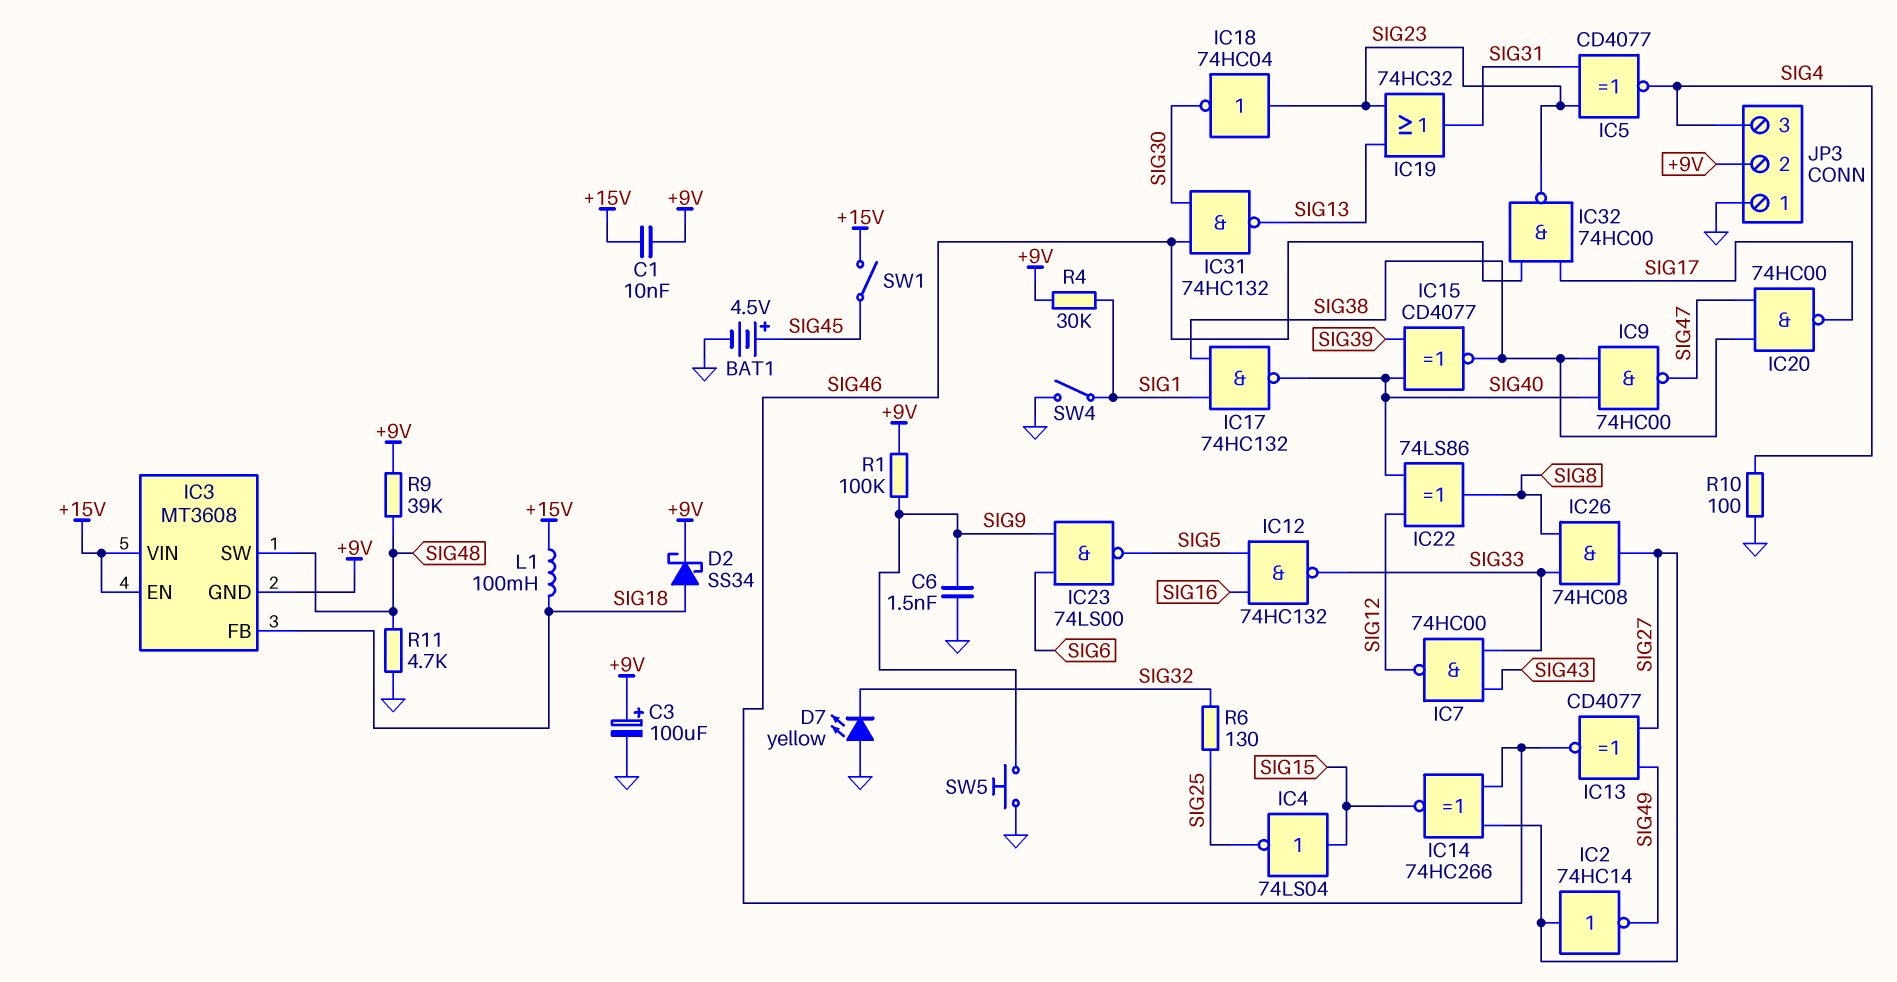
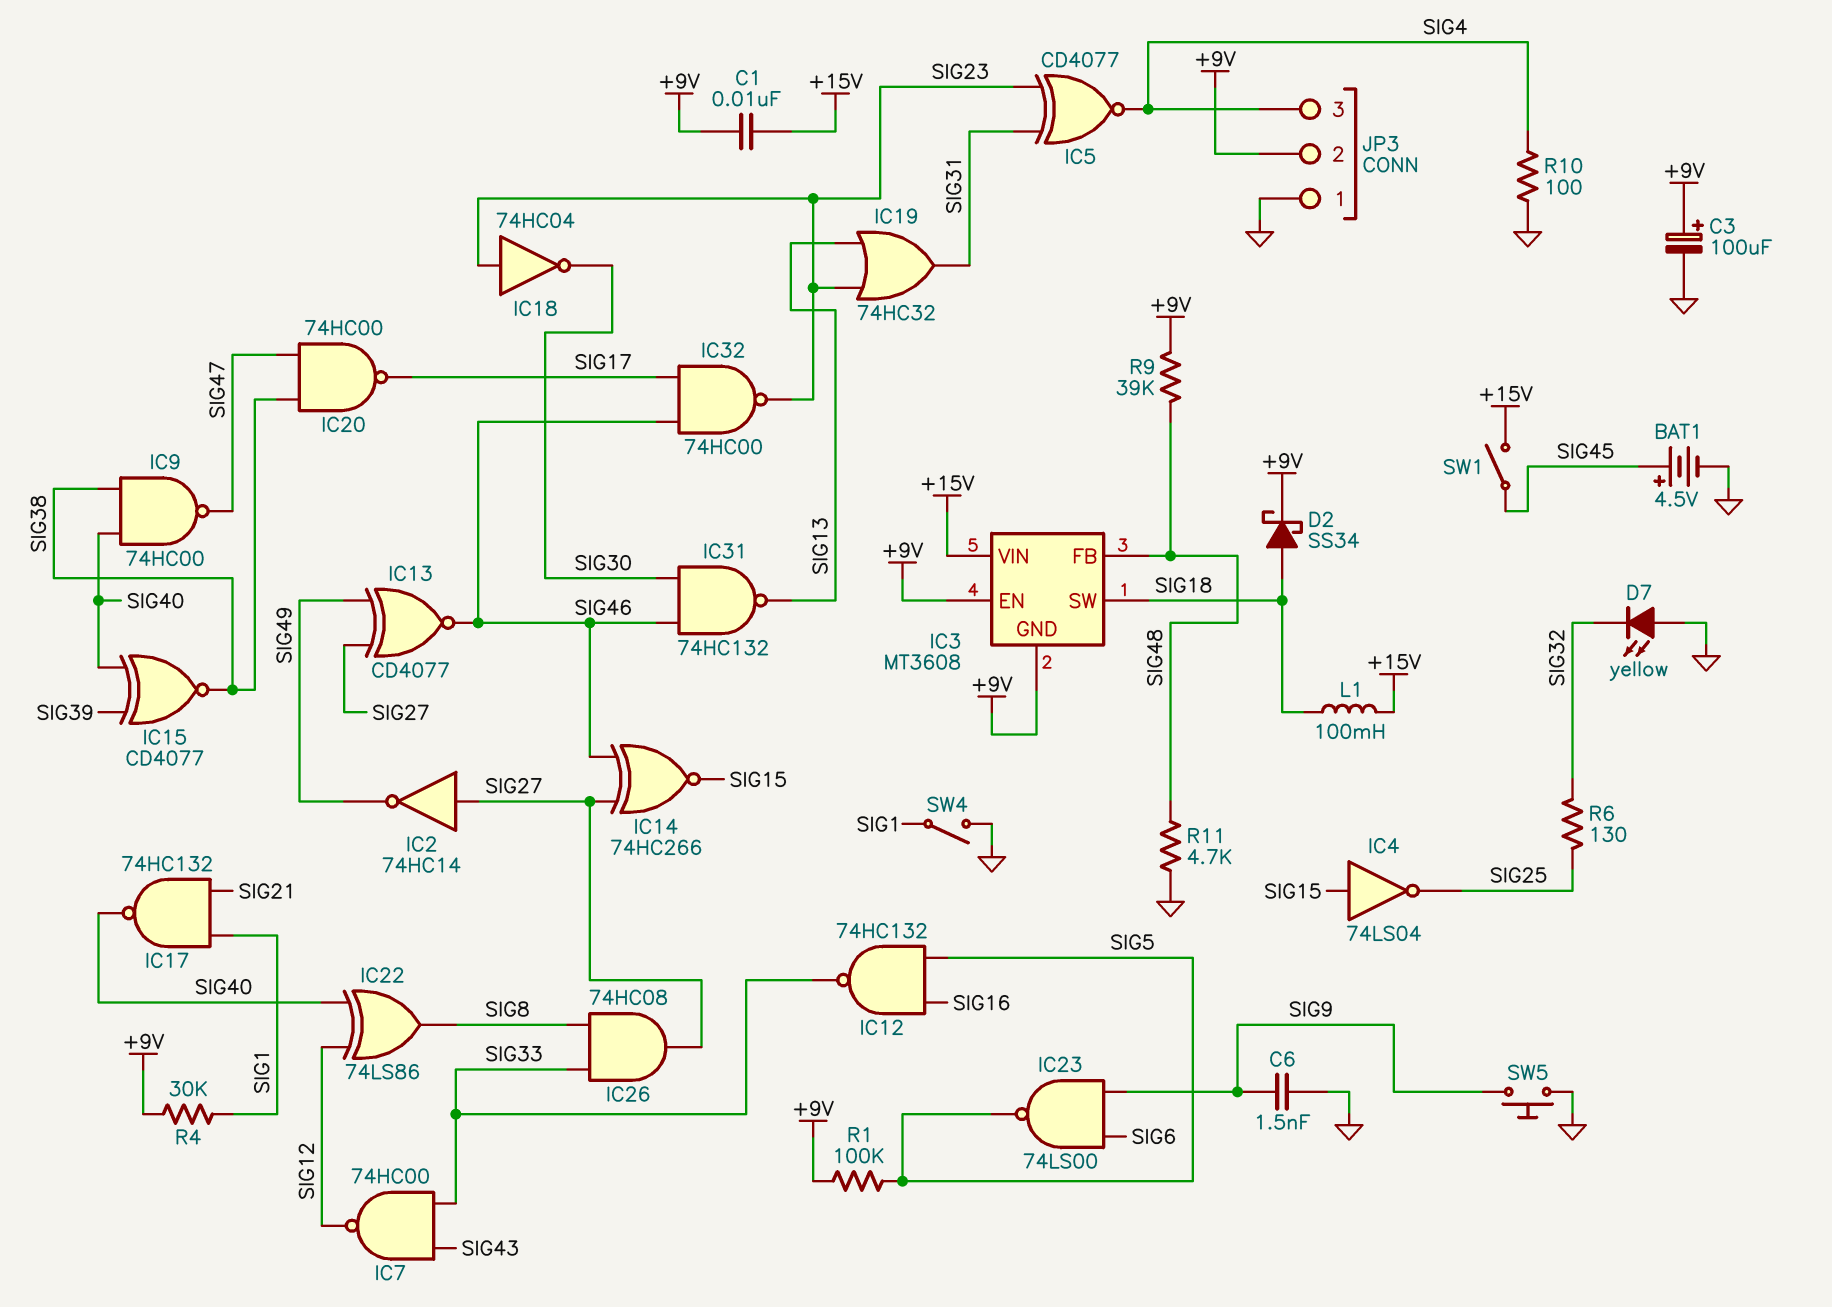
IC3 pin EN: +15V -> +9V
IC3 pin FB: SIG18 -> SIG48
IC3 pin SW: SIG48 -> SIG18
IC17: NAND 74HC132 (in SIG1, in SIG38, out SIG40) -> NAND 74HC132 (in SIG1, in SIG21, out SIG40)
R1: 100k (+9V, SIG9) -> 100k (+9V, SIG5)

